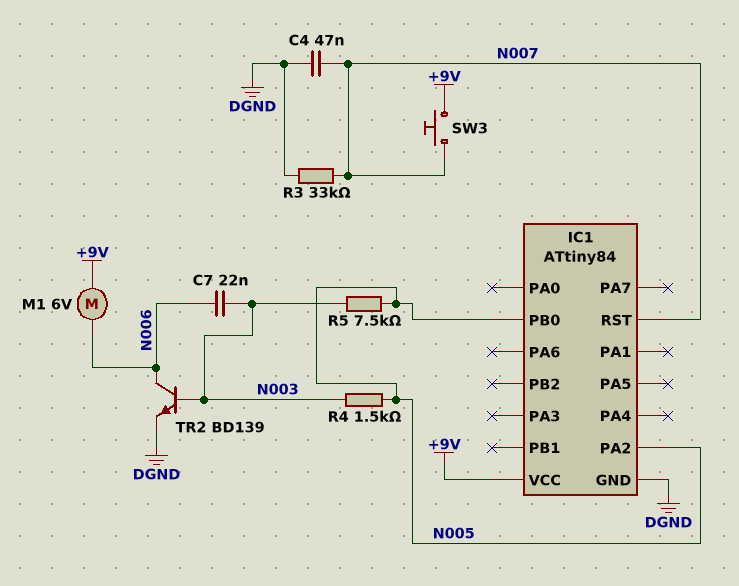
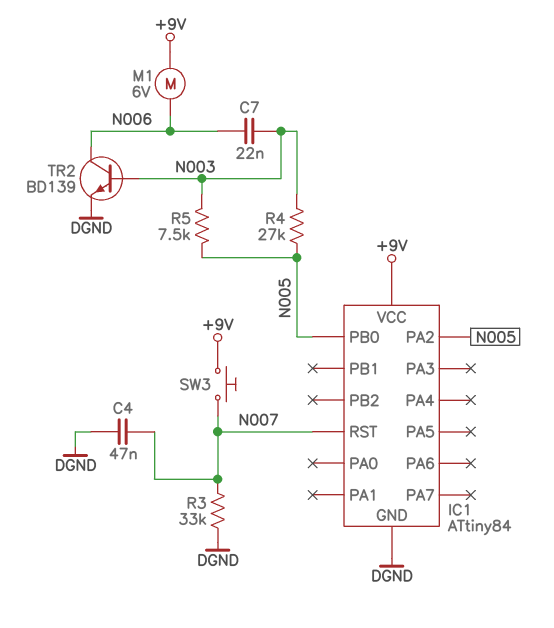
R4: 1.5k (N003, N005) -> 27k (N003, N005)

